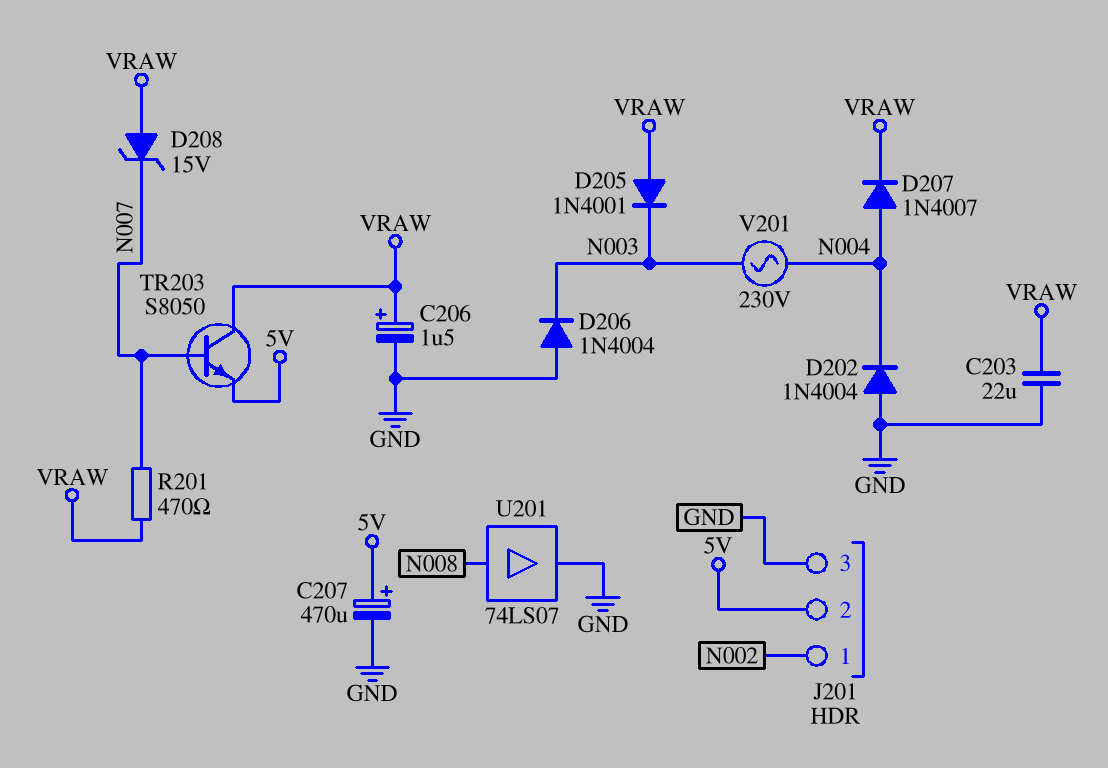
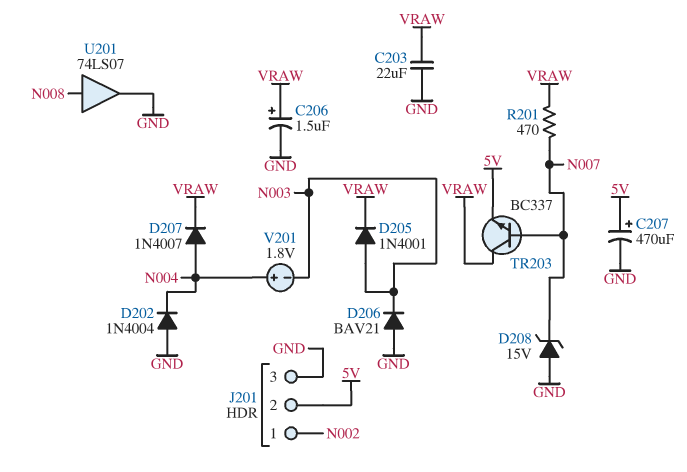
D205: diode 1N4001 (A VRAW, K N003) -> diode 1N4001 (A N003, K VRAW)
D206: diode 1N4004 (A GND, K N003) -> diode BAV21 (A GND, K N003)
D208: zener 15V (A VRAW, K N007) -> zener 15V (A GND, K N007)
TR203: NPN S8050 (B N007, C VRAW, E 5V) -> NPN BC337 (B N007, C VRAW, E 5V)
V201: AC 230V (N003, N004) -> 1.8V (plus N004, minus N003)

